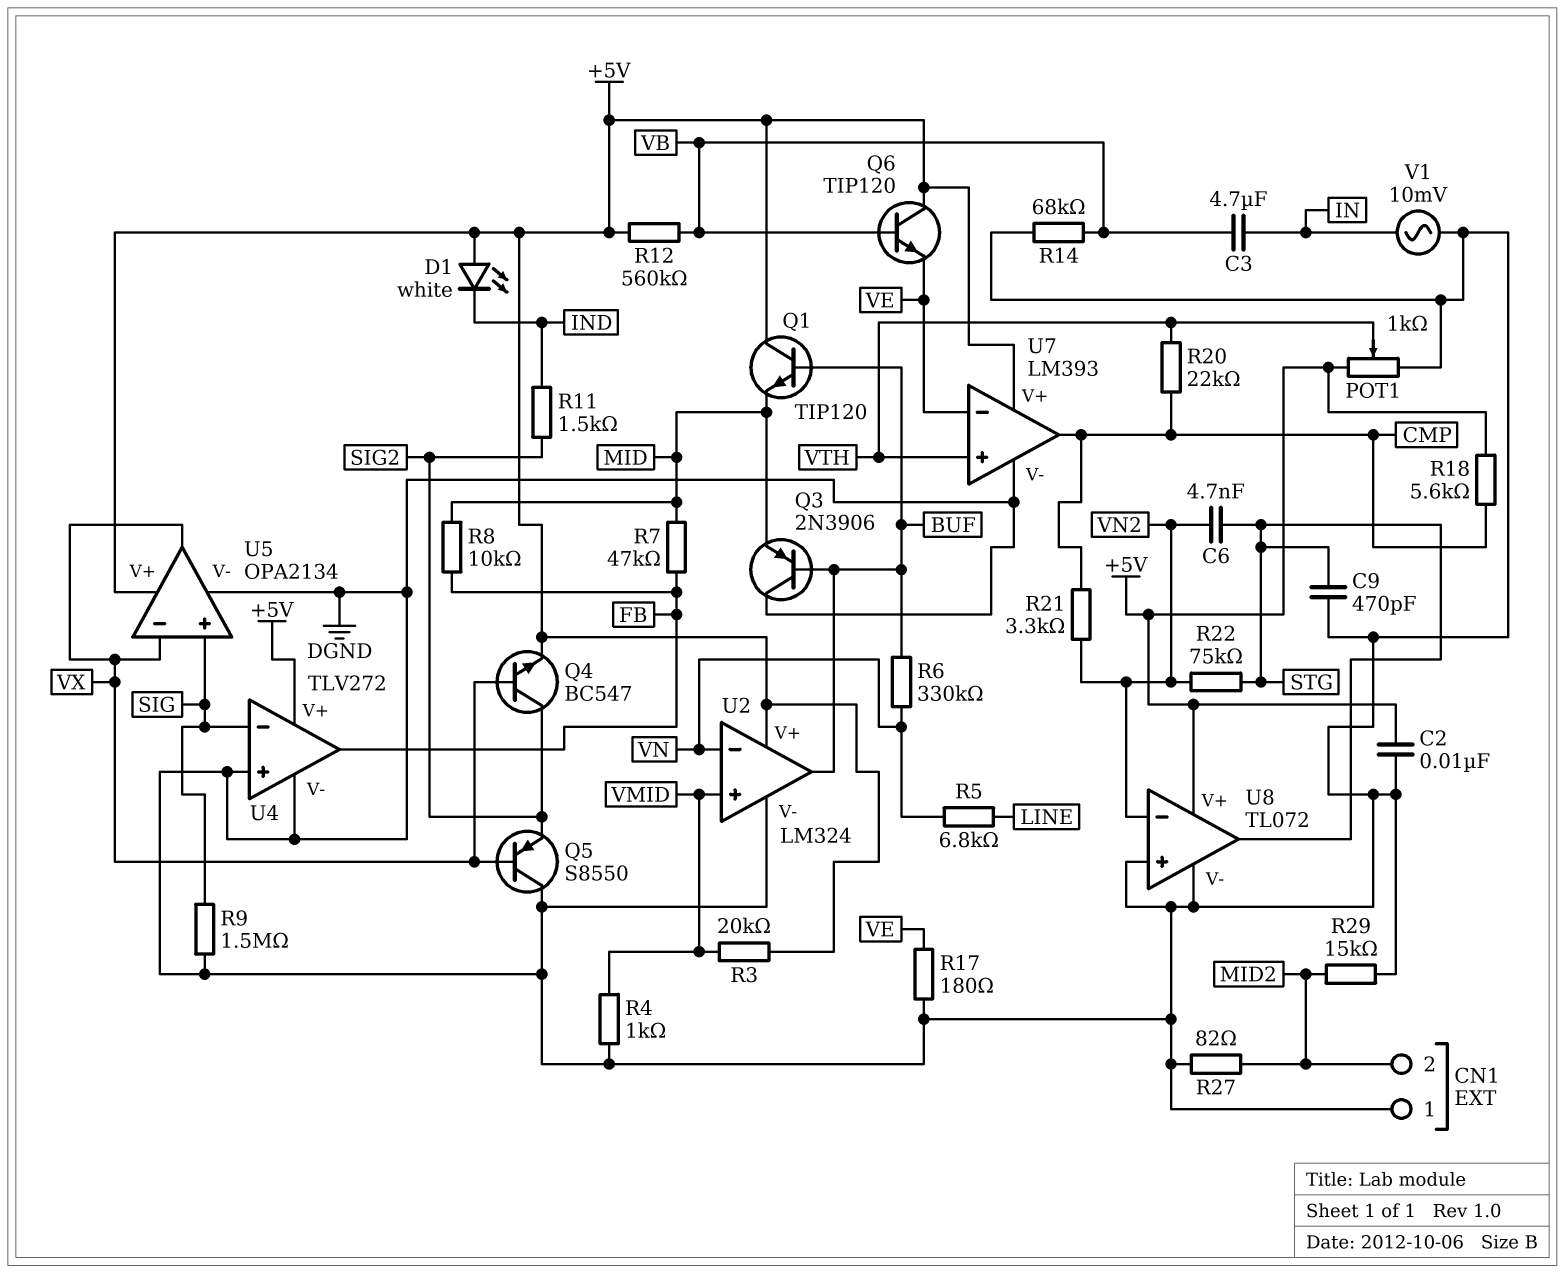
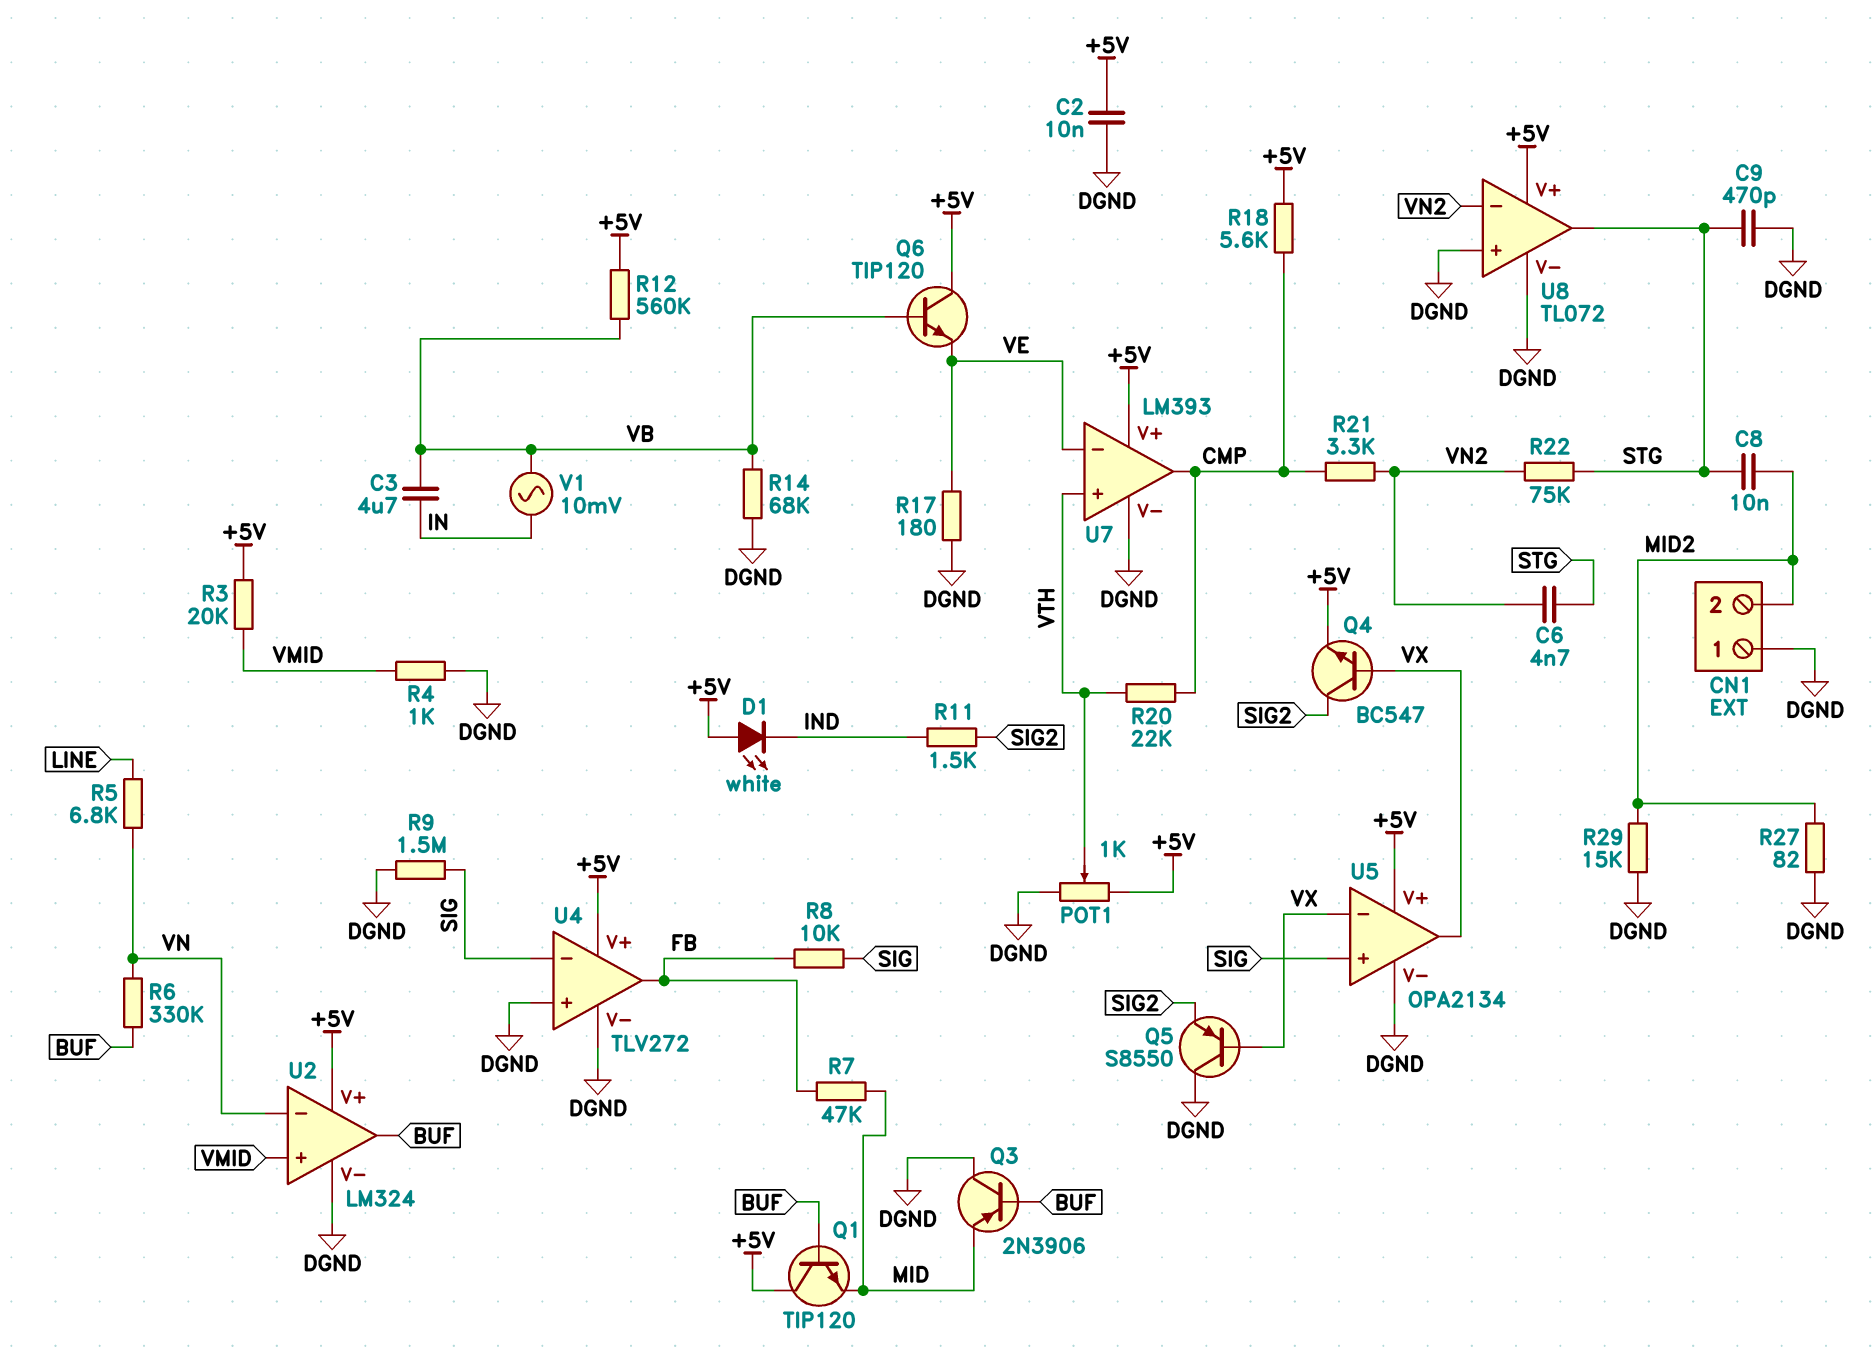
C8: none -> 10nF (MID2, STG)
R8: 10k (FB, MID) -> 10k (FB, SIG)
V1: AC 10mV (DGND, IN) -> AC 10mV (IN, VB)

